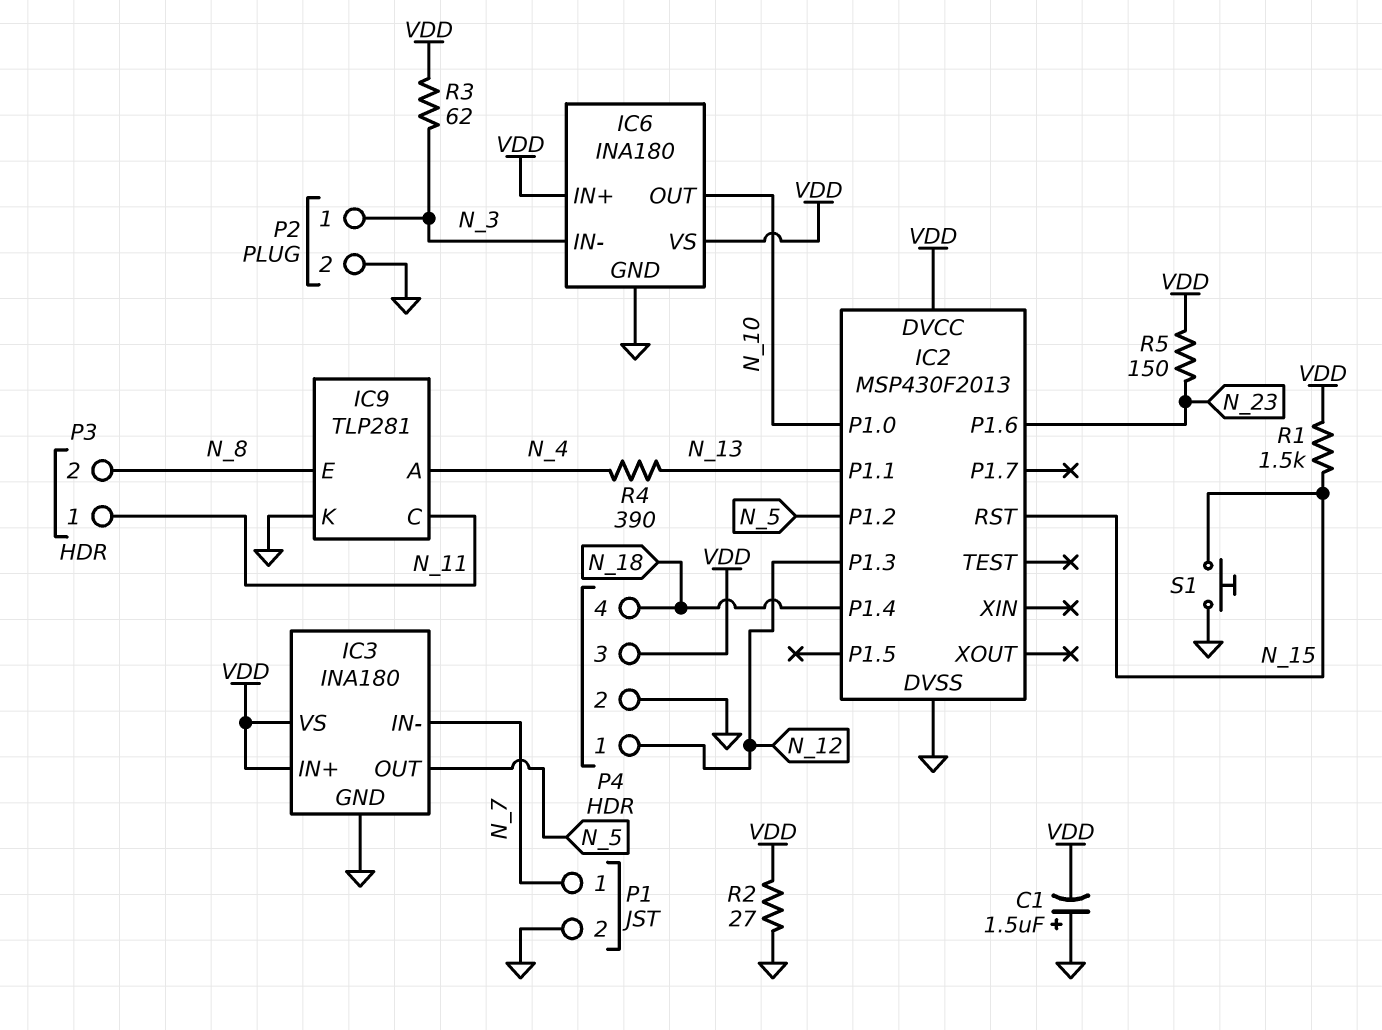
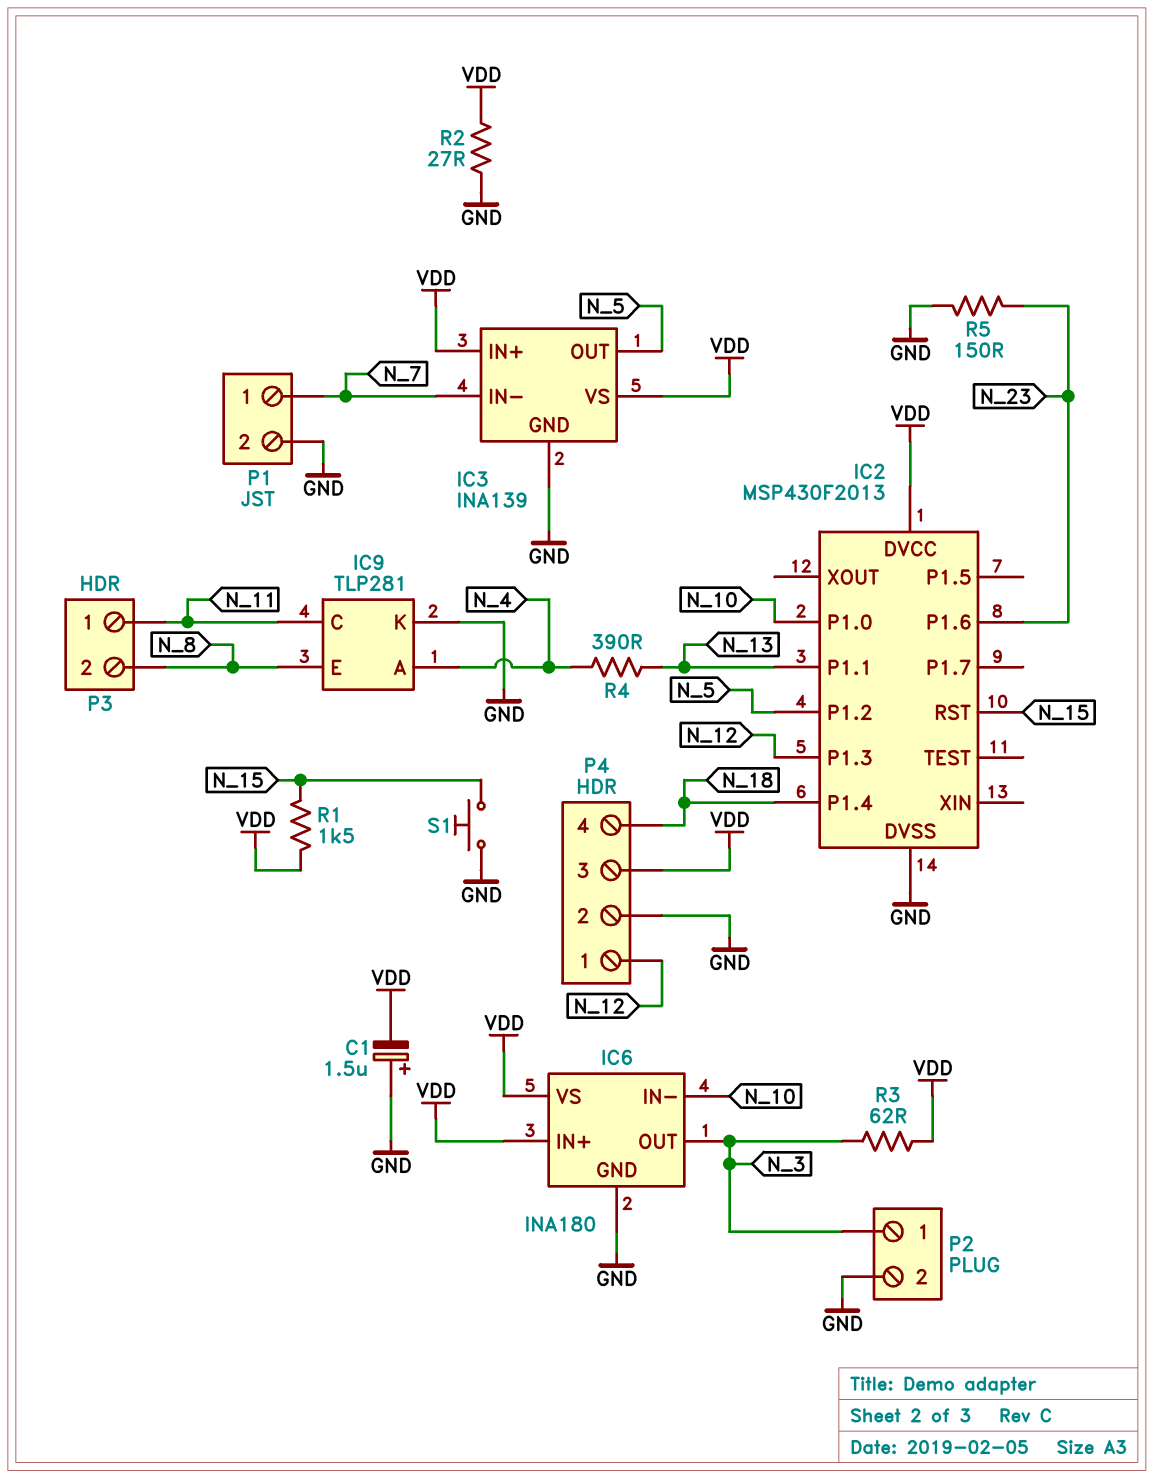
IC3: INA180 -> INA139
IC6 pin IN-: N_3 -> N_10
IC6 pin OUT: N_10 -> N_3
R5: 150 (N_23, VDD) -> 150 (GND, N_23)

